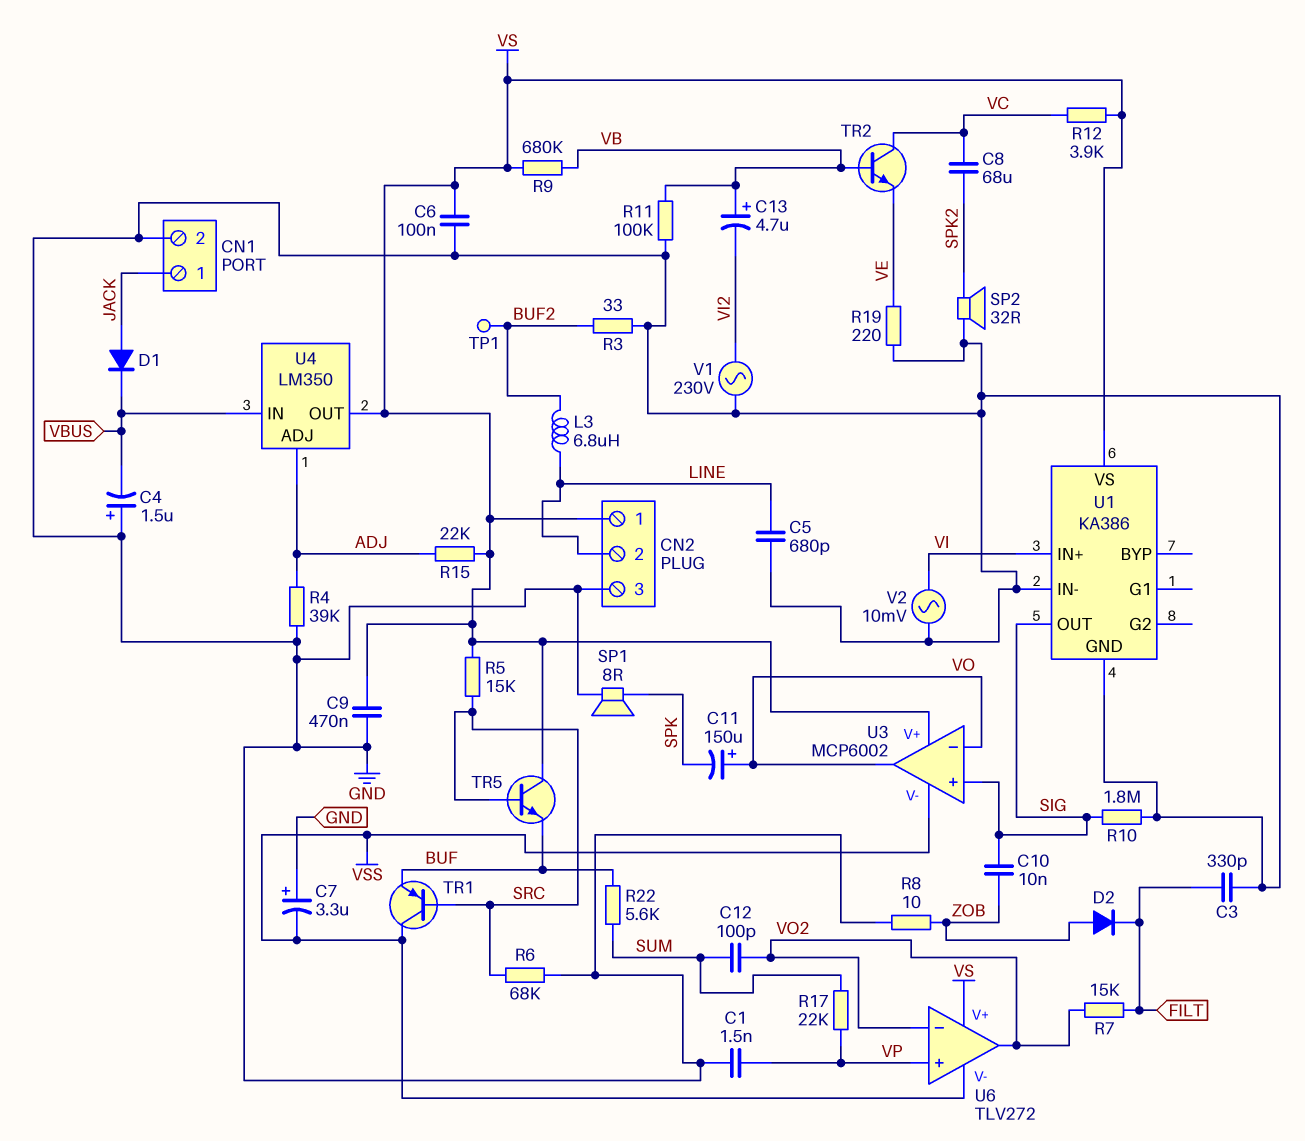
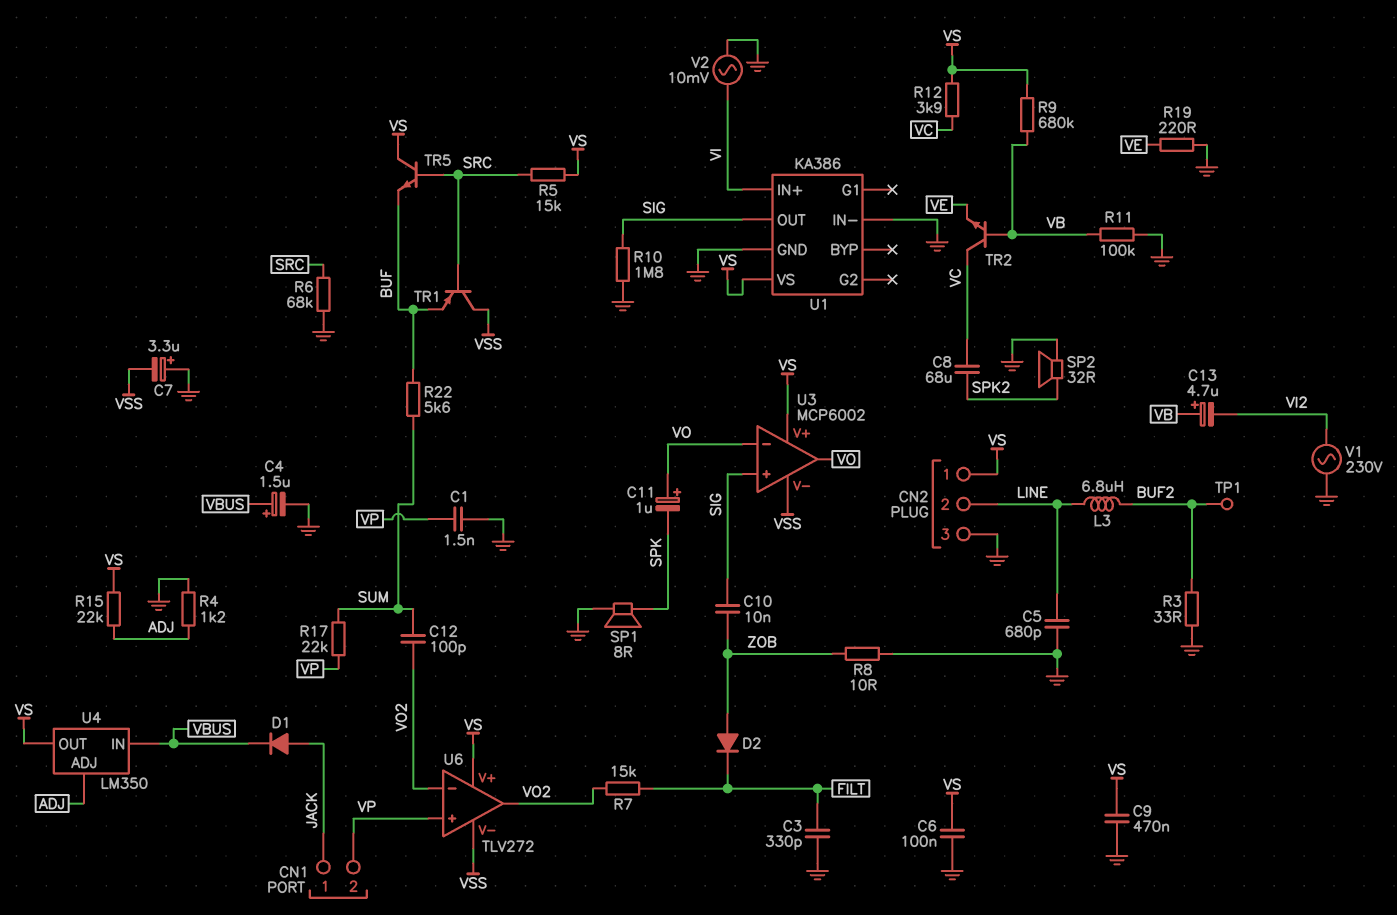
C4: 1.5uF (plus GND, minus VBUS) -> 1.5uF (plus VBUS, minus GND)
C11: 150uF (plus VO, minus SPK) -> 1uF (plus VO, minus SPK)
CN1 pin 2: GND -> VP
R4: 39k (ADJ, GND) -> 1.2k (ADJ, GND)

